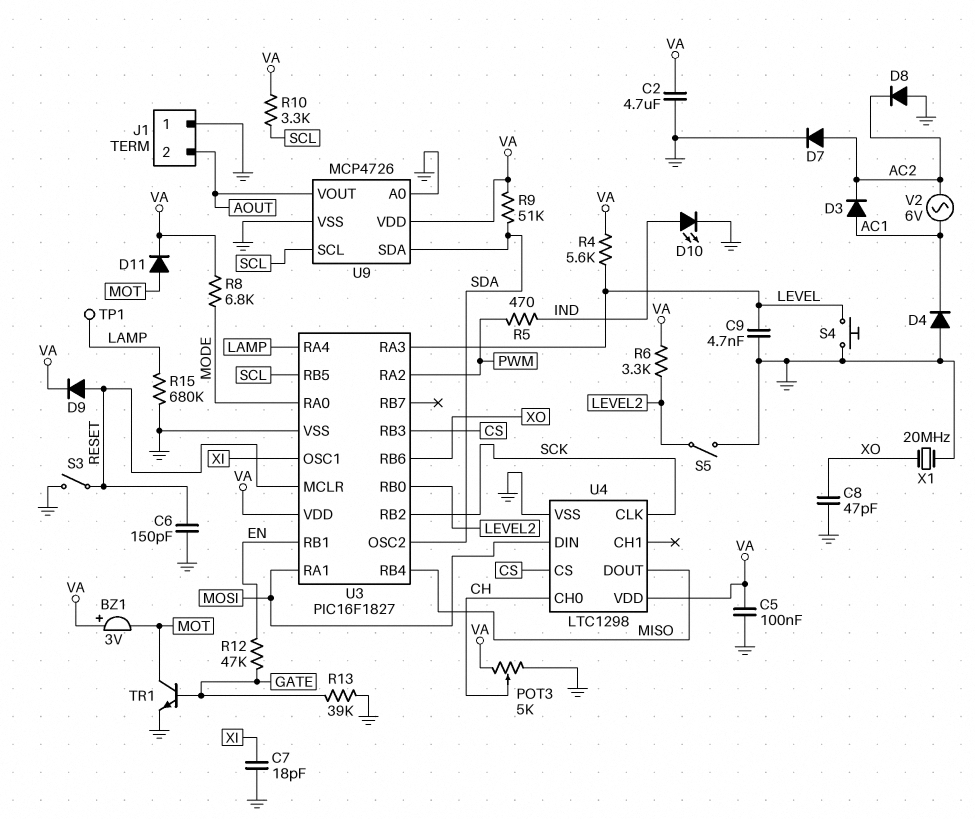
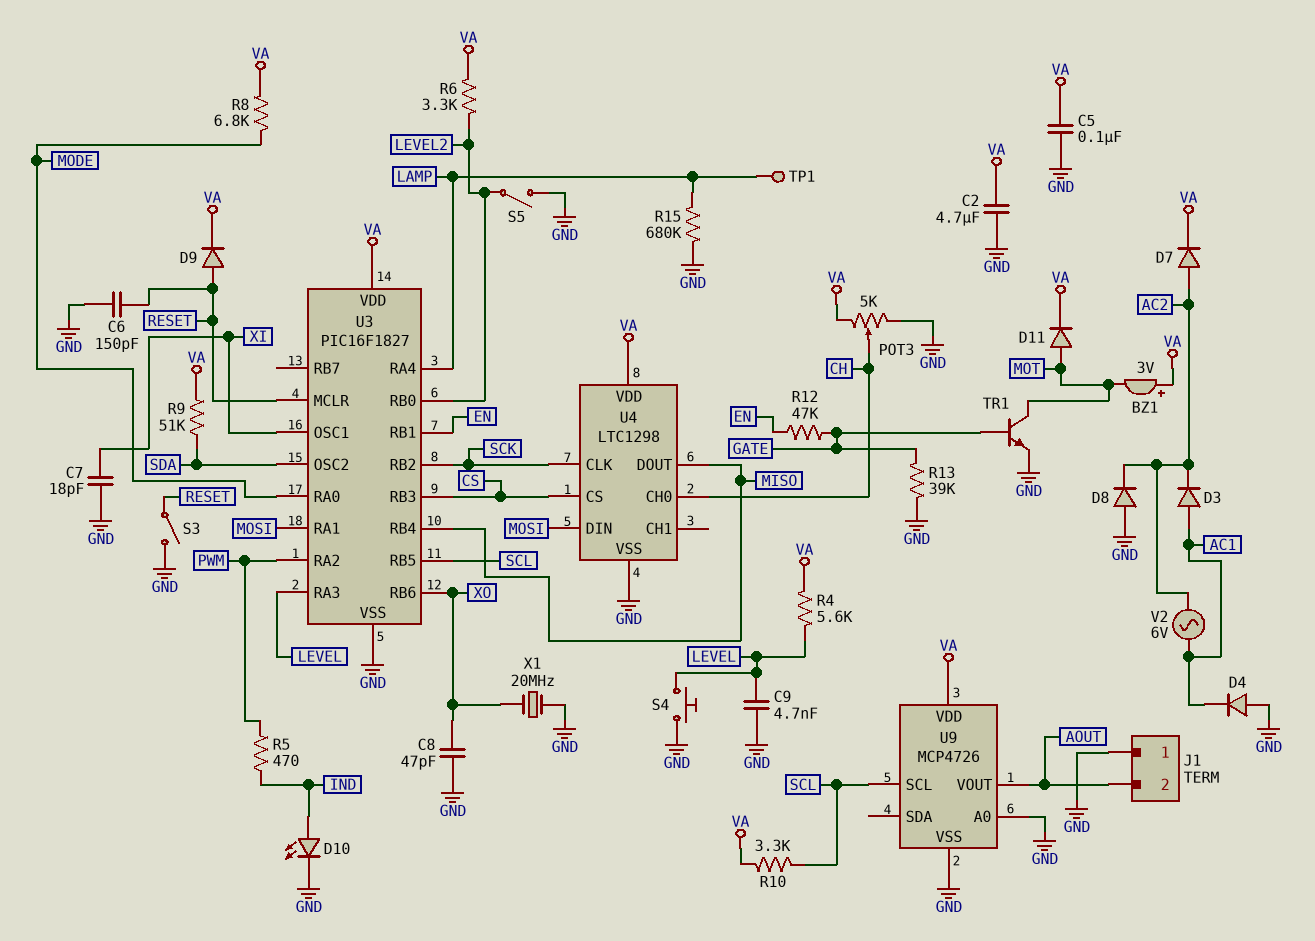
D7: diode (A AC2, K GND) -> diode (A AC2, K VA)
U9 pin SDA: SDA -> none

